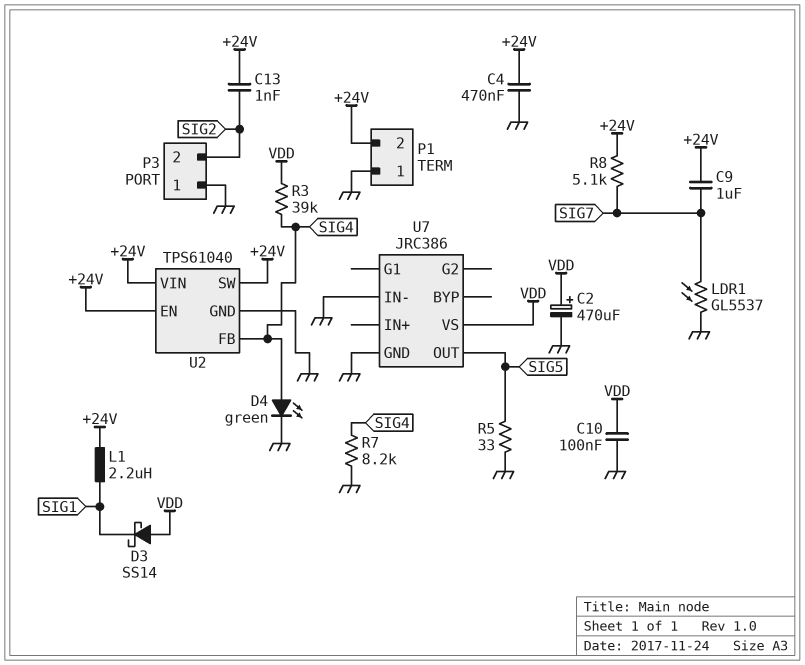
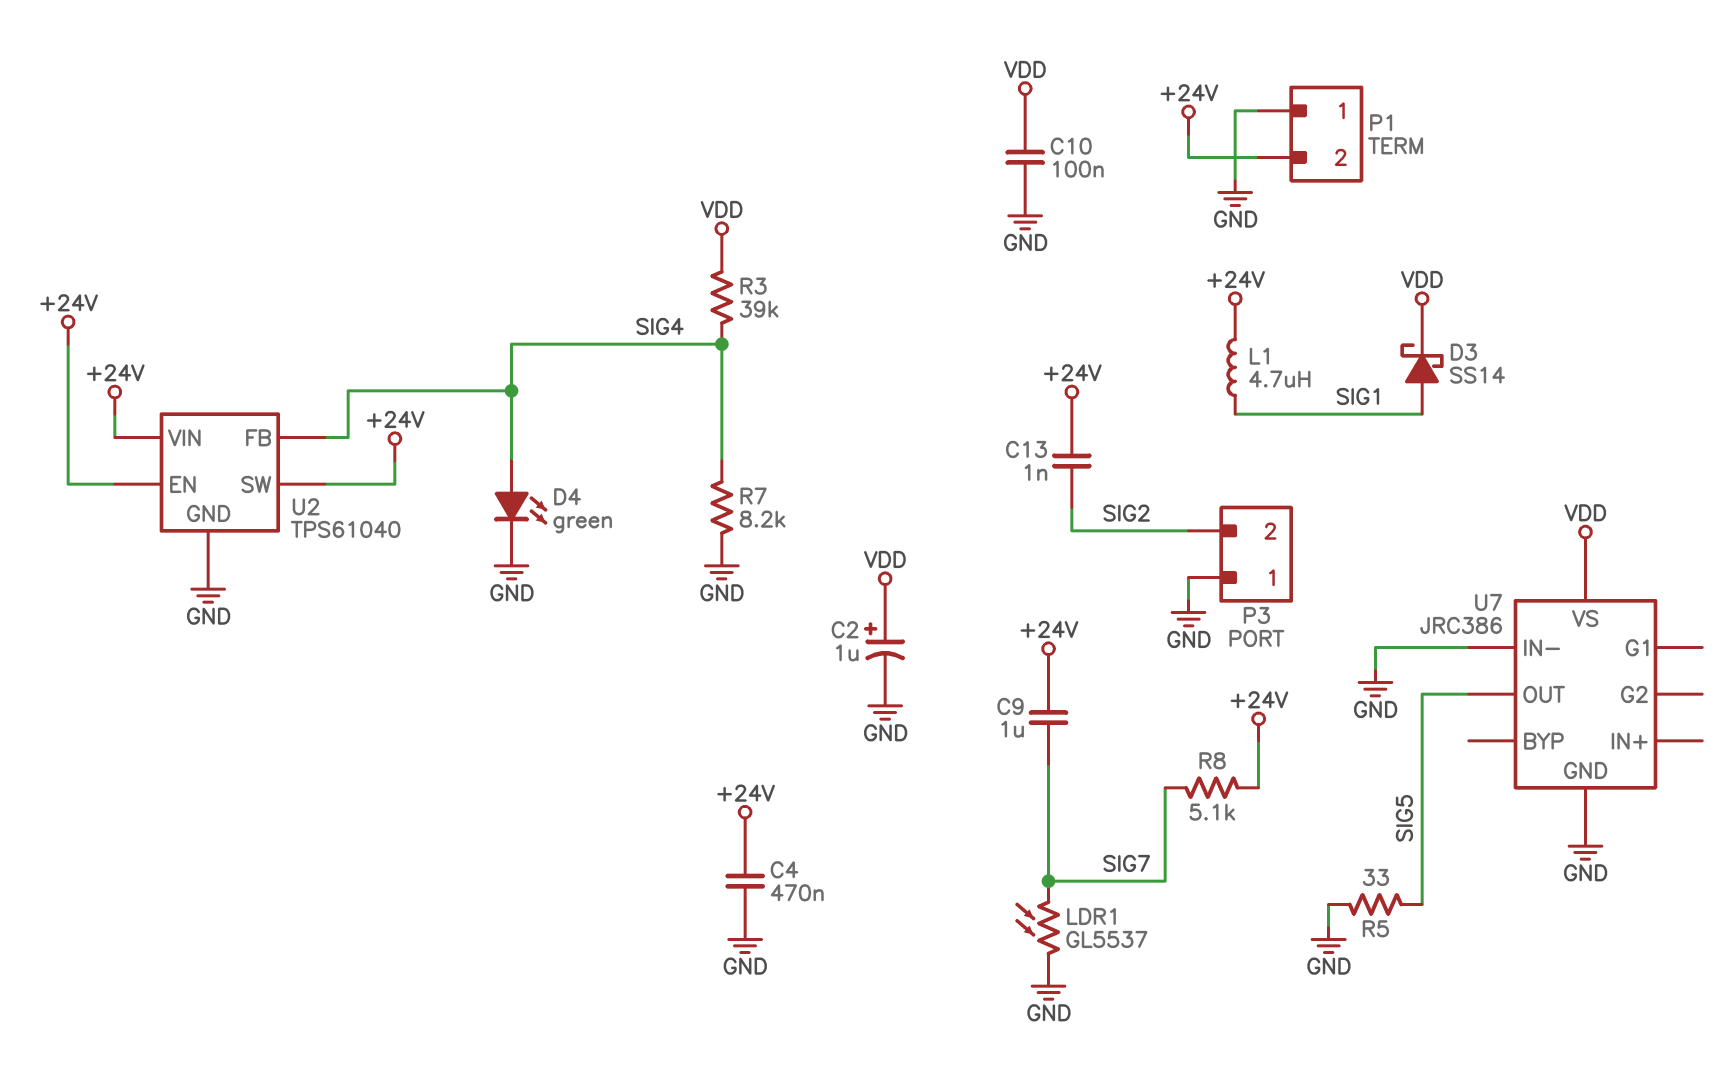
C2: 470uF (plus VDD, minus GND) -> 1uF (plus VDD, minus GND)
D3: schottky SS14 (A VDD, K SIG1) -> schottky SS14 (A SIG1, K VDD)
L1: 2.2uH (+24V, SIG1) -> 4.7uH (+24V, SIG1)

